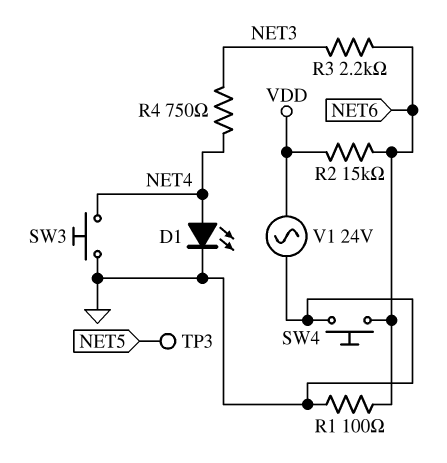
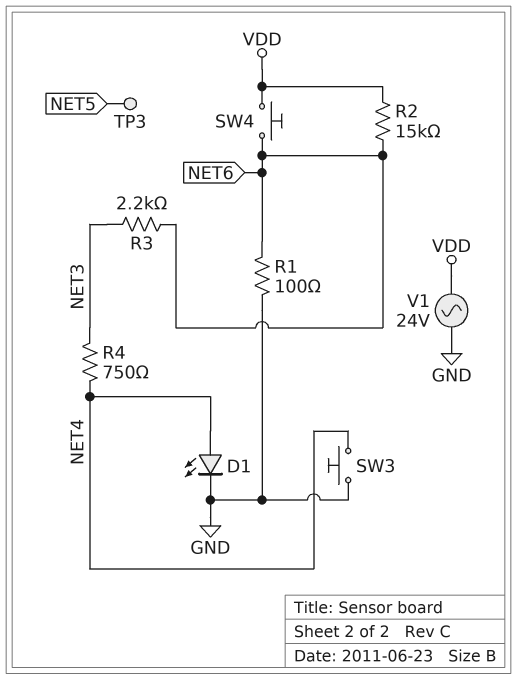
SW4: button (GND, NET6) -> button (NET6, VDD)

